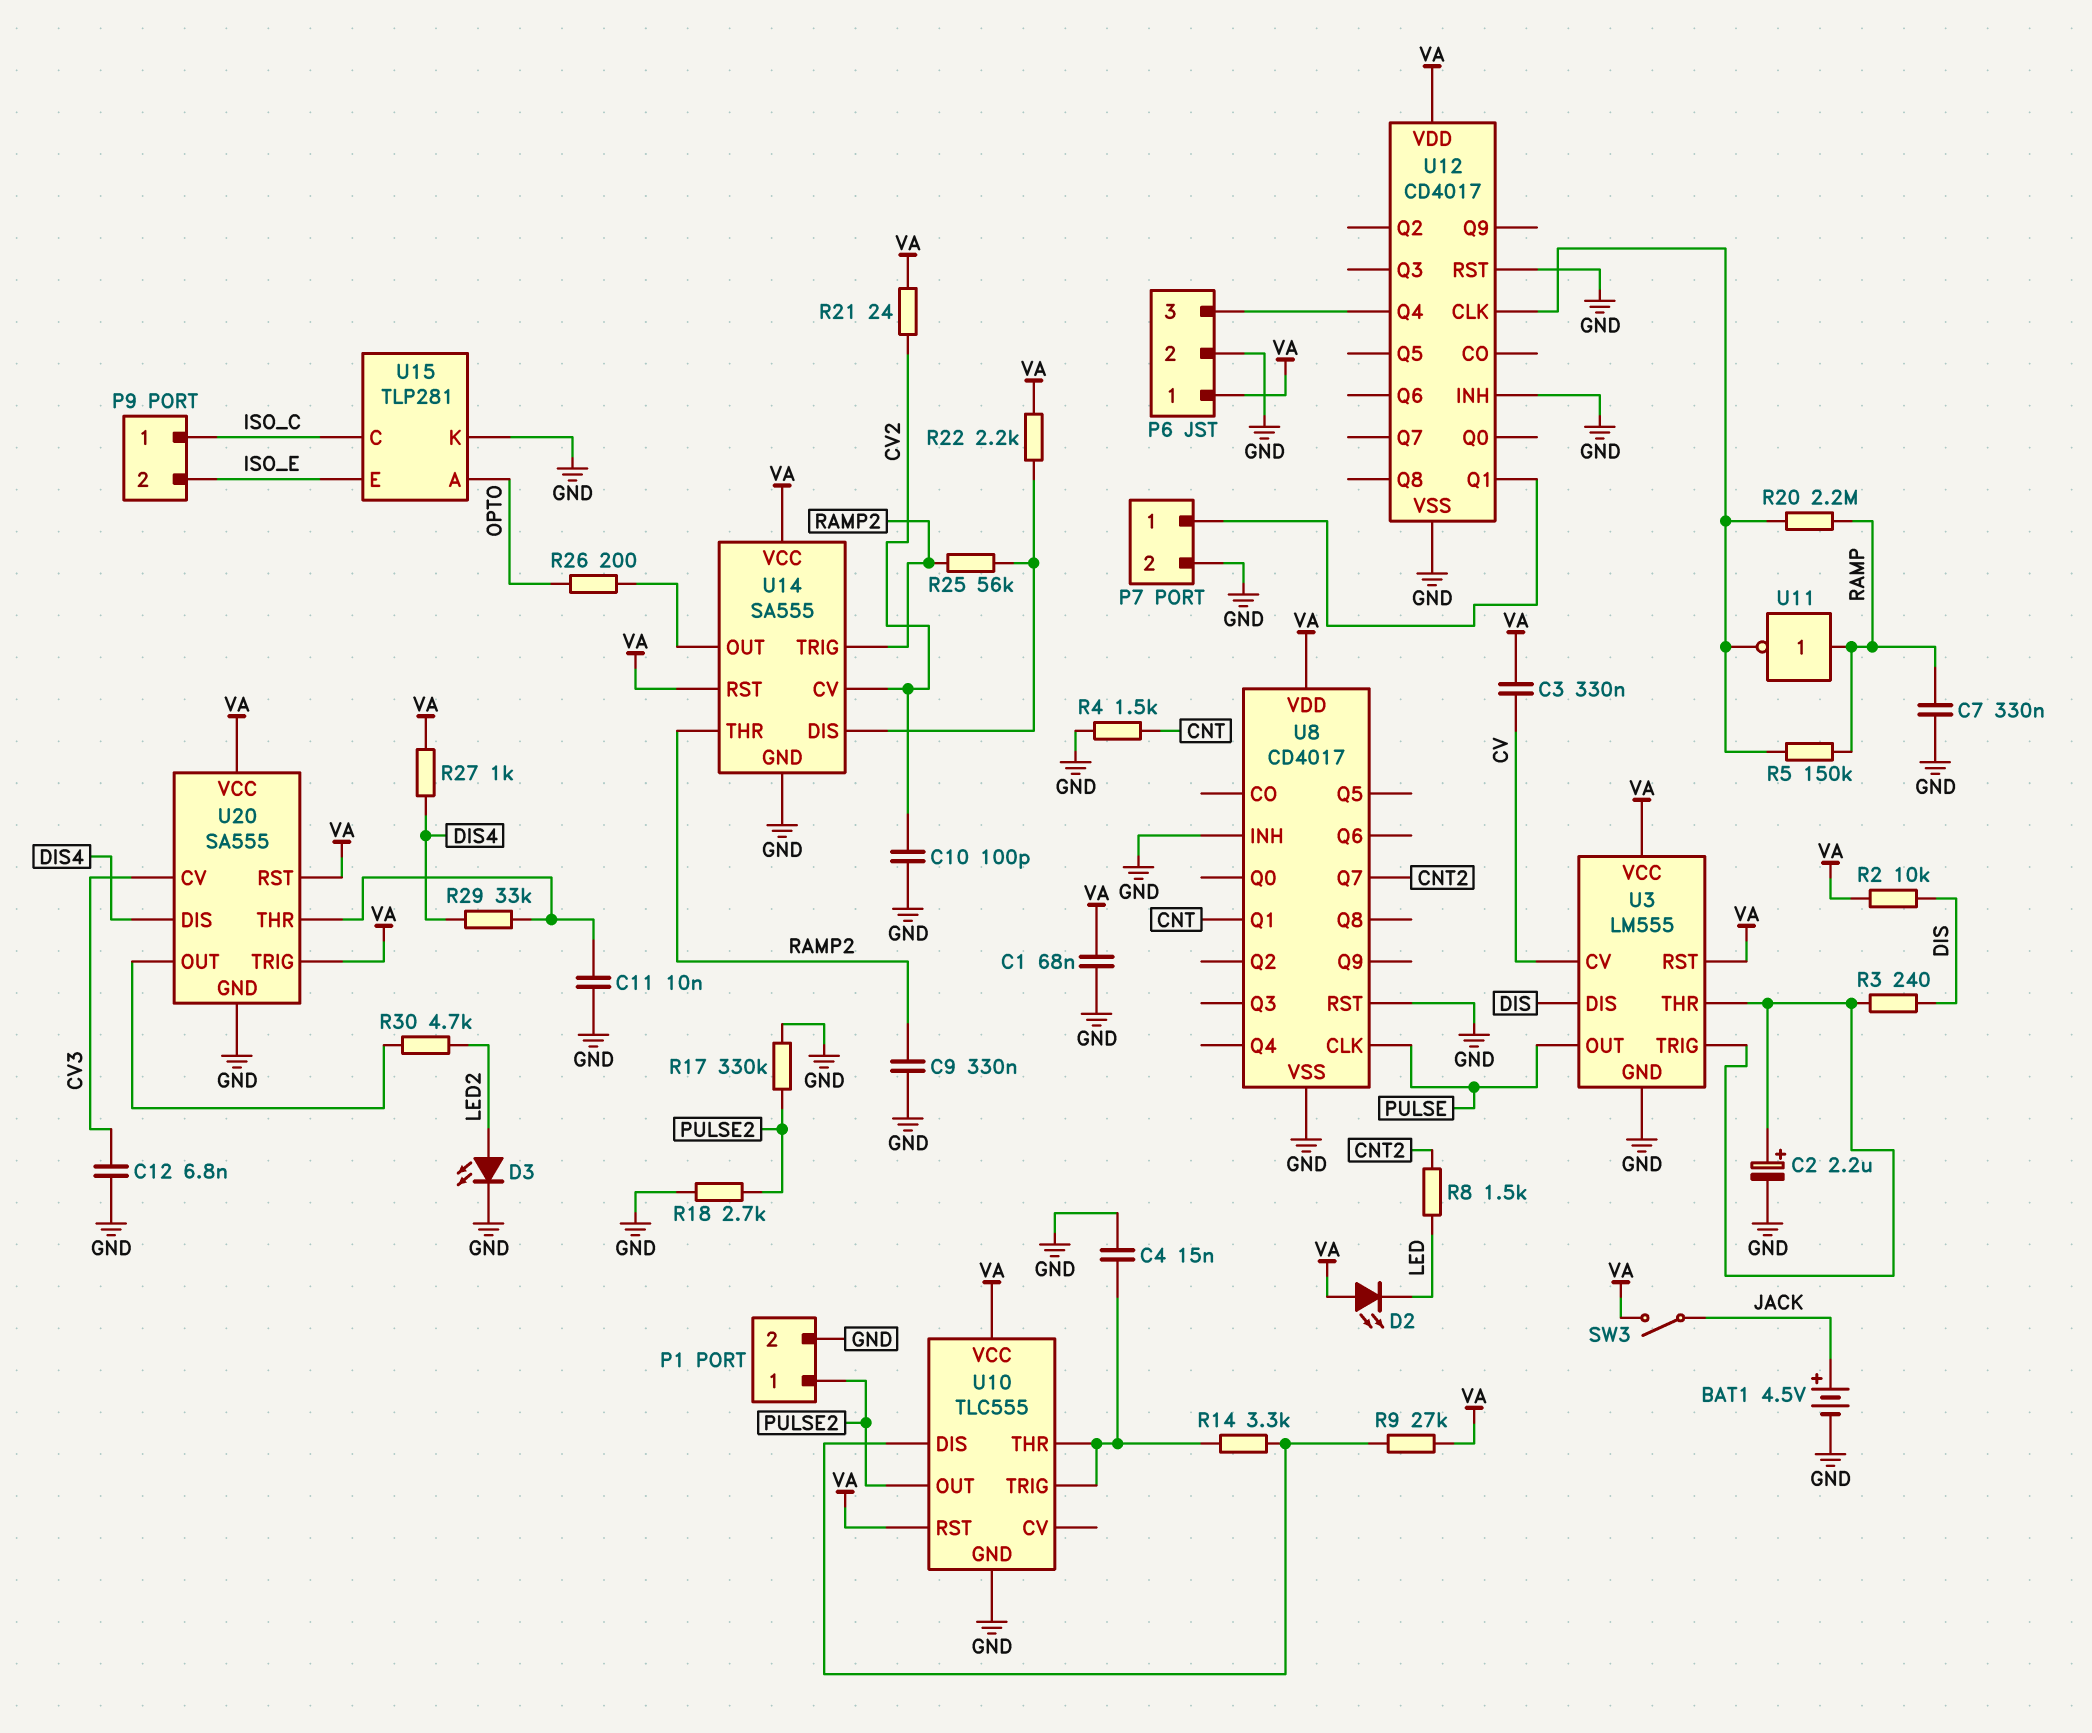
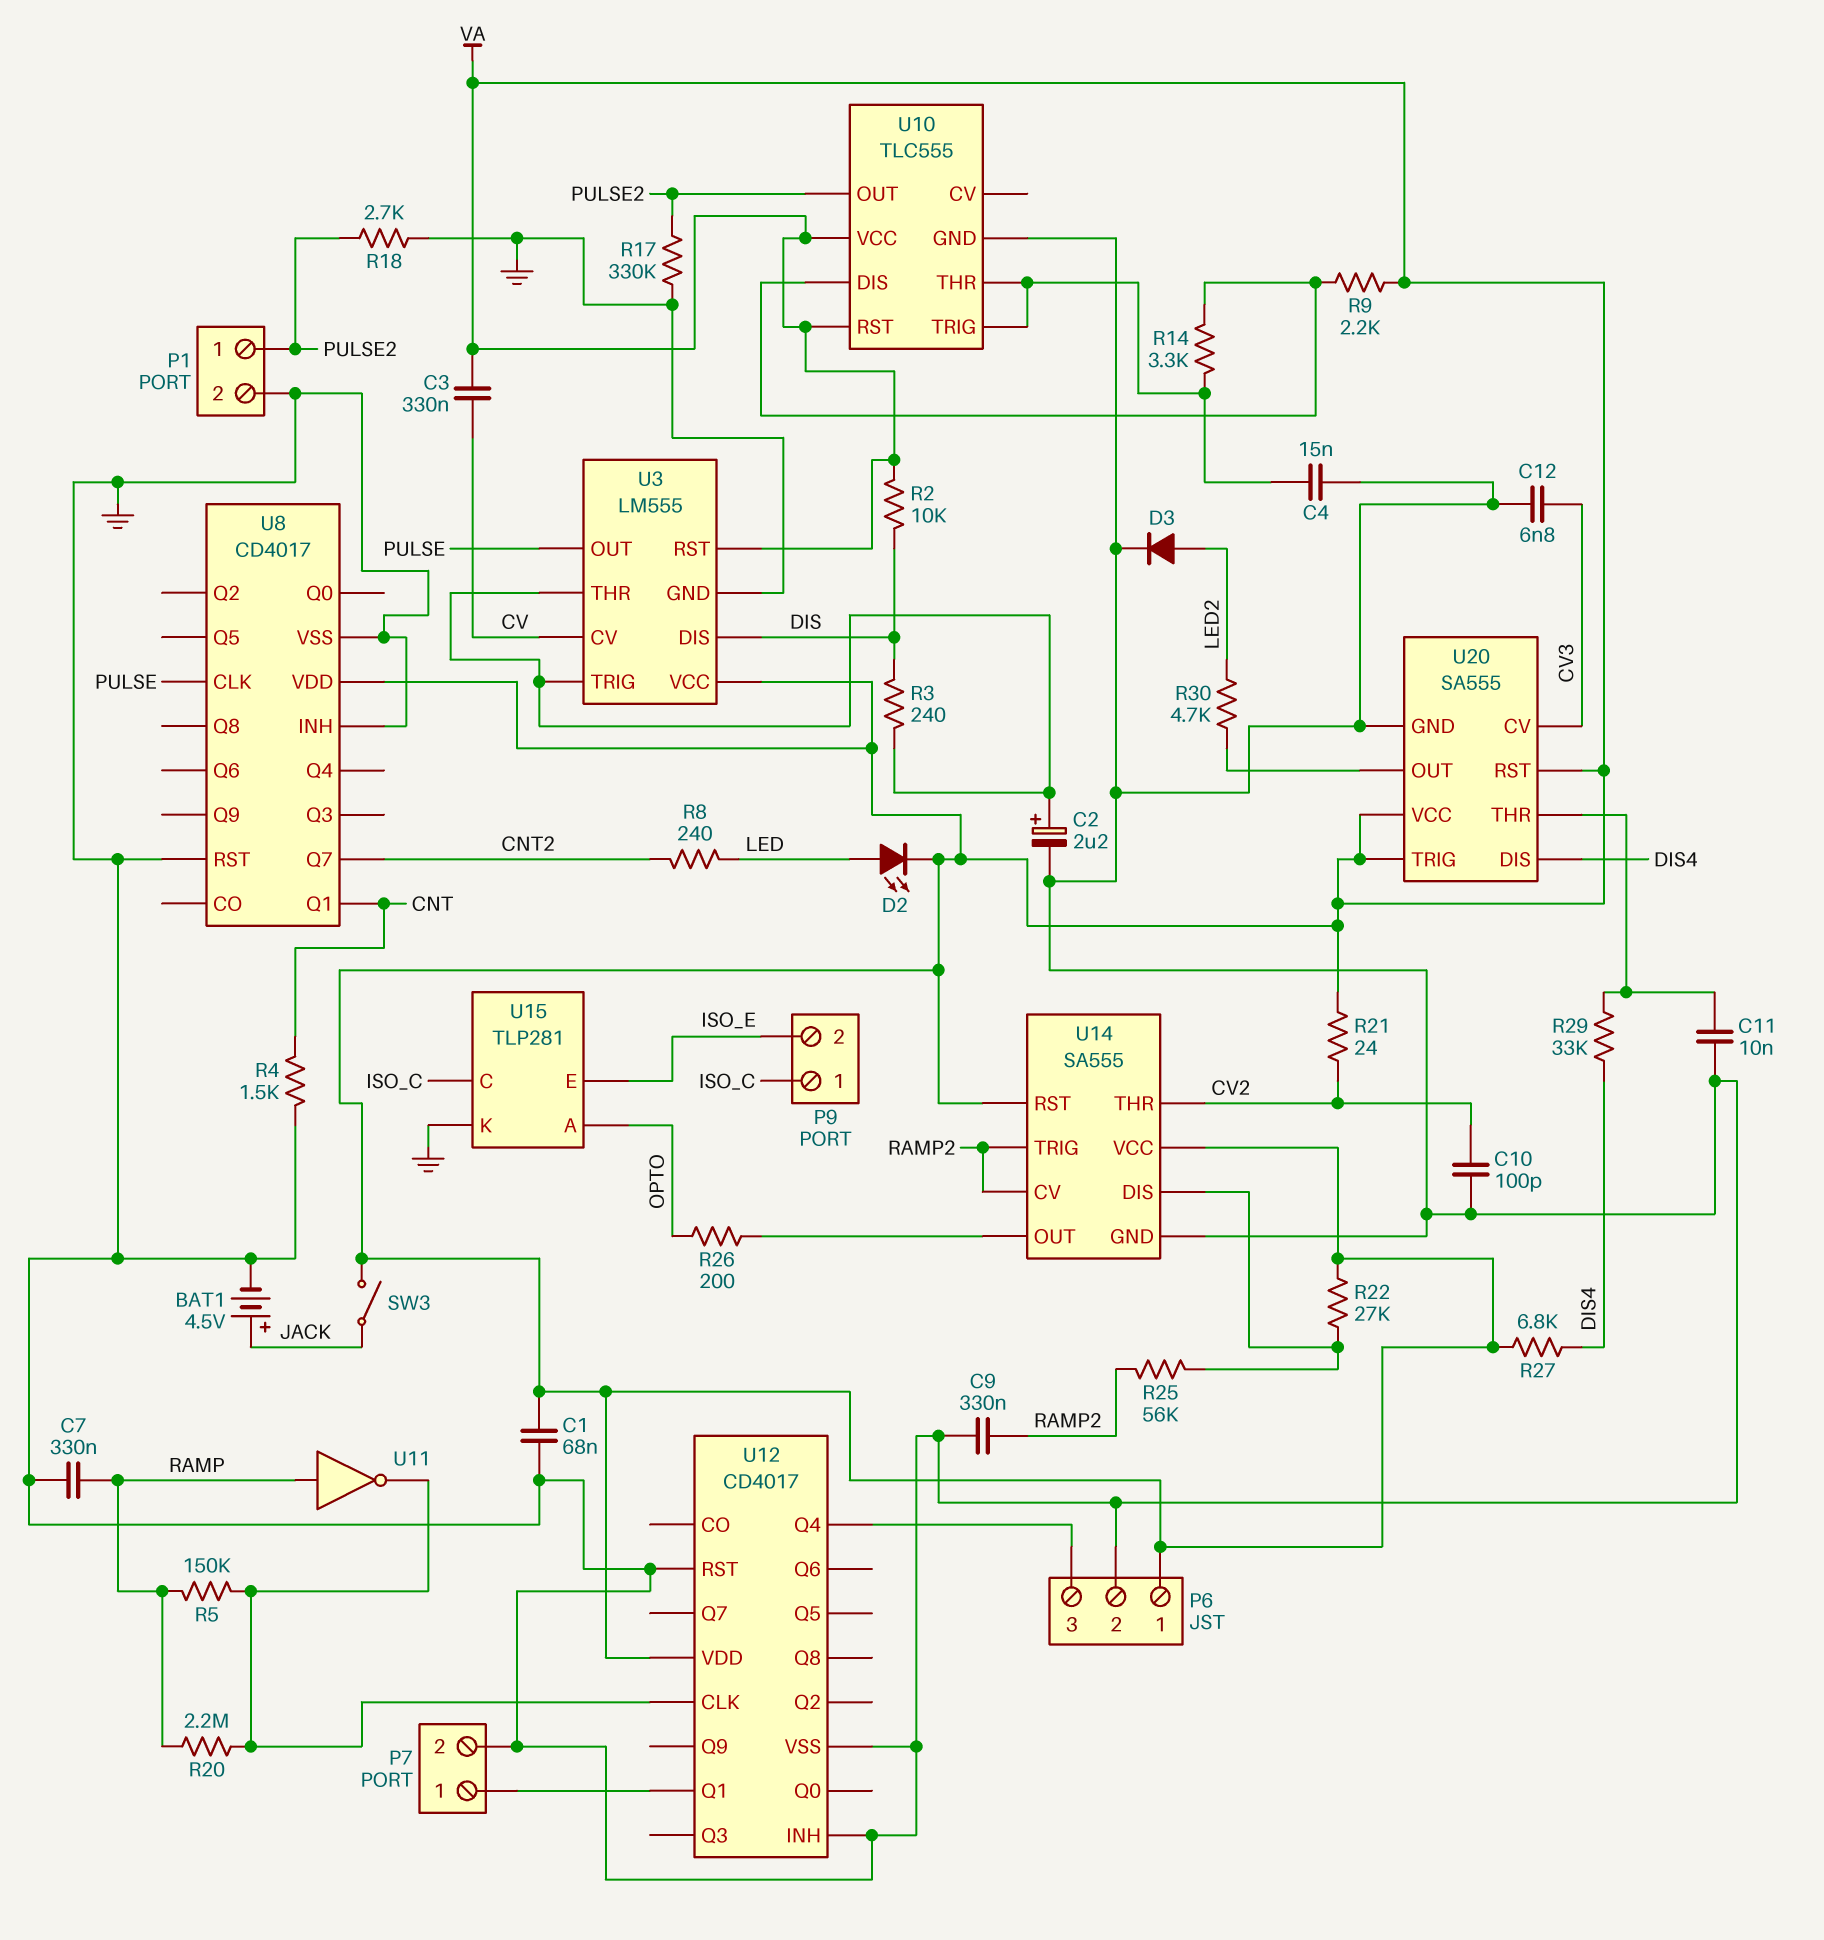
D2: LED (A VA, K LED) -> LED (A LED, K VA)
D3: LED (A LED2, K GND) -> diode (A LED2, K GND)
R8: 1.5k (CNT2, LED) -> 240 (CNT2, LED)
R9: 27k (U10/DIS, VA) -> 2.2k (U10/DIS, VA)
R22: 2.2k (U14/DIS, VA) -> 27k (U14/DIS, VA)
R27: 1k (DIS4, VA) -> 6.8k (DIS4, VA)
U14 pin CV: CV2 -> RAMP2
U14 pin THR: RAMP2 -> CV2

